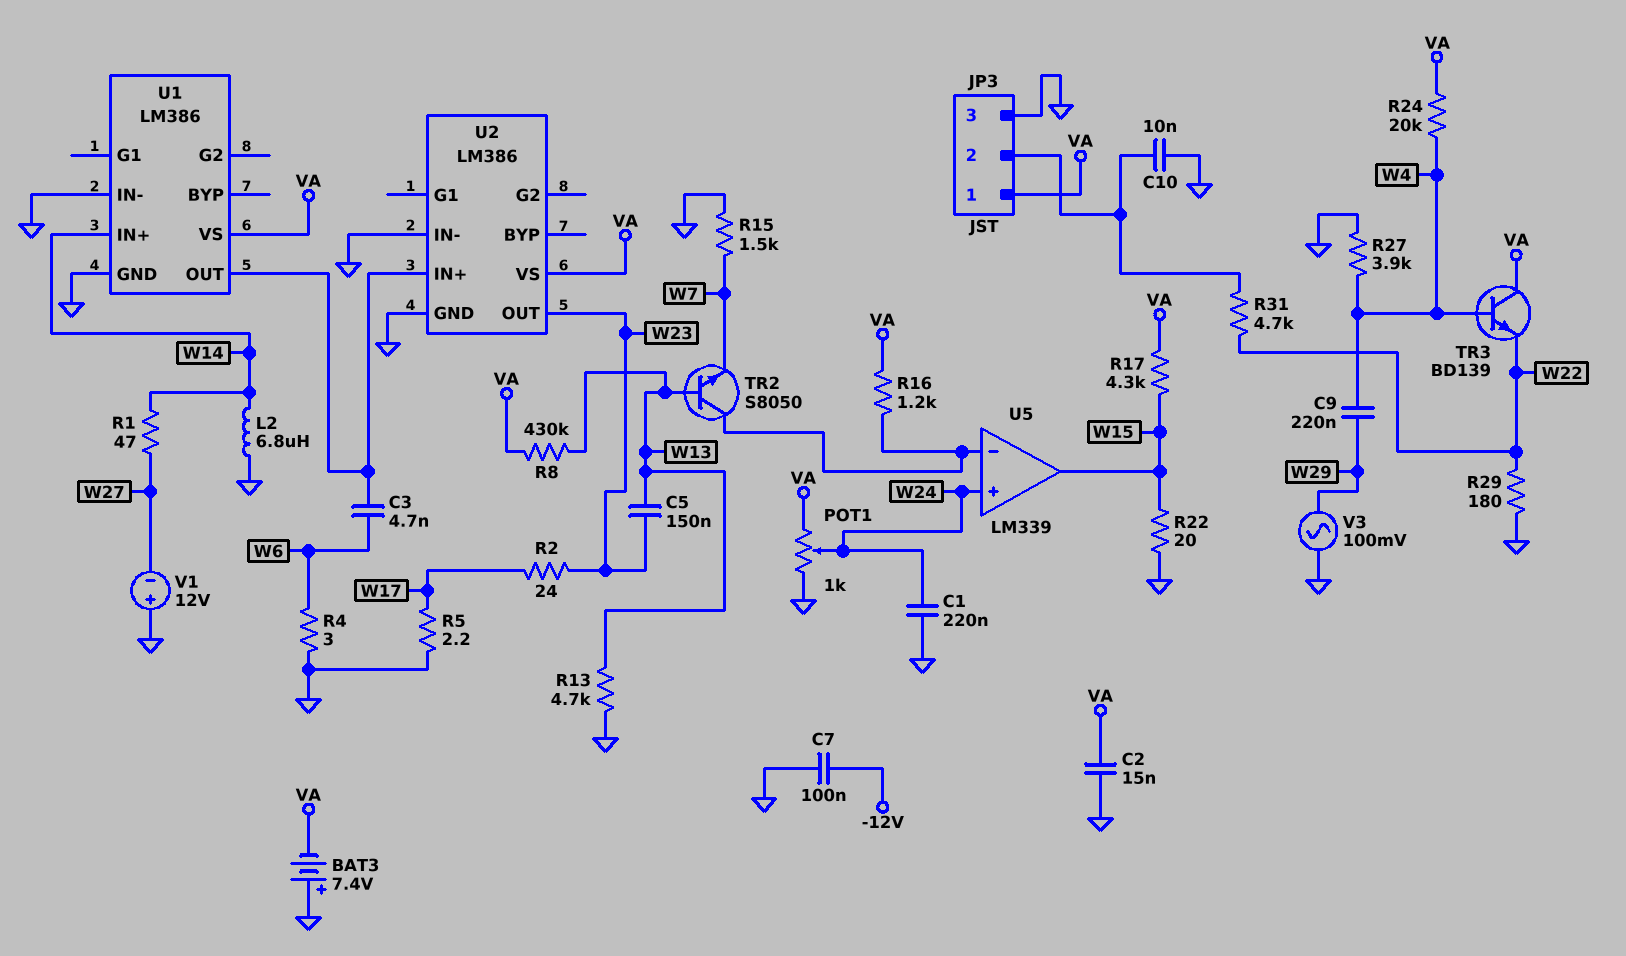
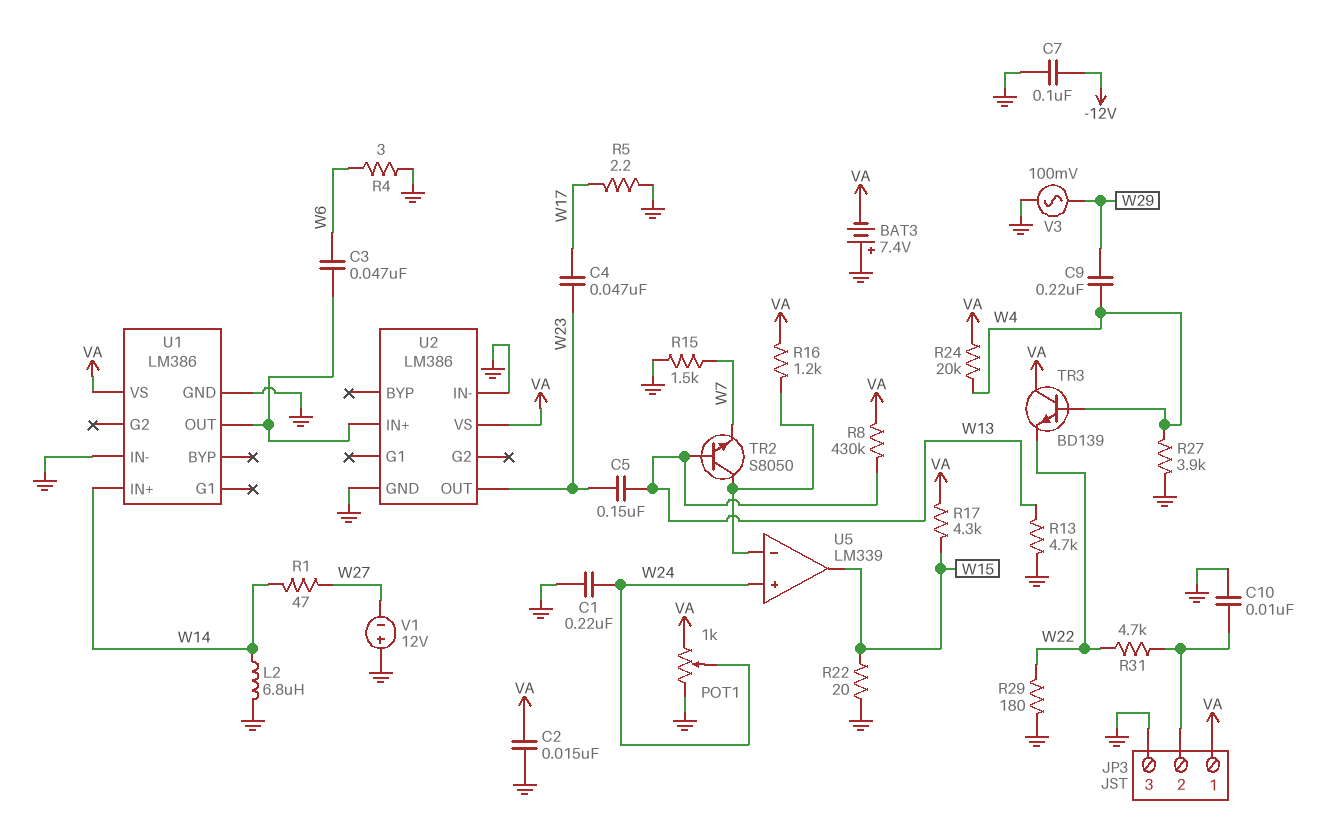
C3: 4.7nF (U1/OUT, W6) -> 47nF (U1/OUT, W6)
C4: none -> 47nF (W17, W23)
R2: 24 (W17, W23) -> none

